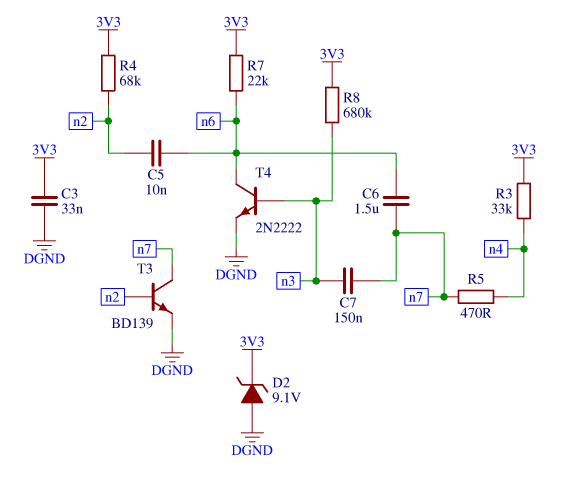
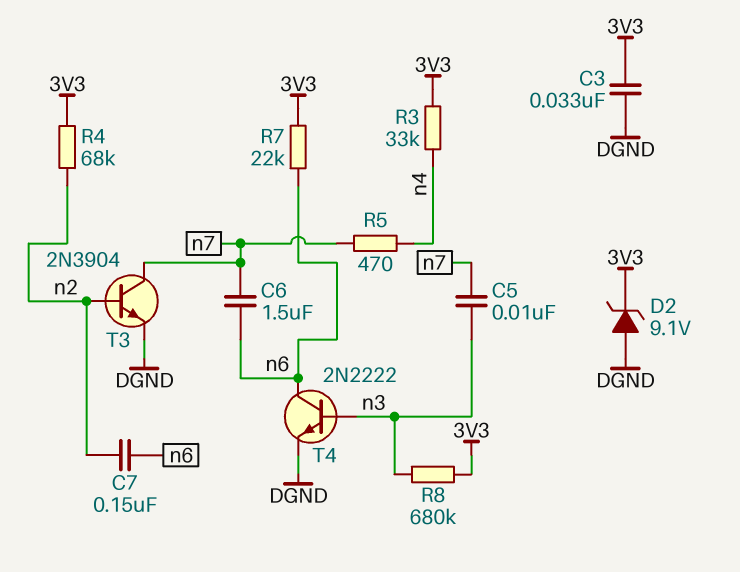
C5: 10nF (n2, n6) -> 10nF (n3, n7)
C7: 150nF (n3, n7) -> 150nF (n2, n6)
T3: NPN BD139 (B n2, C n7, E DGND) -> NPN 2N3904 (B n2, C n7, E DGND)

